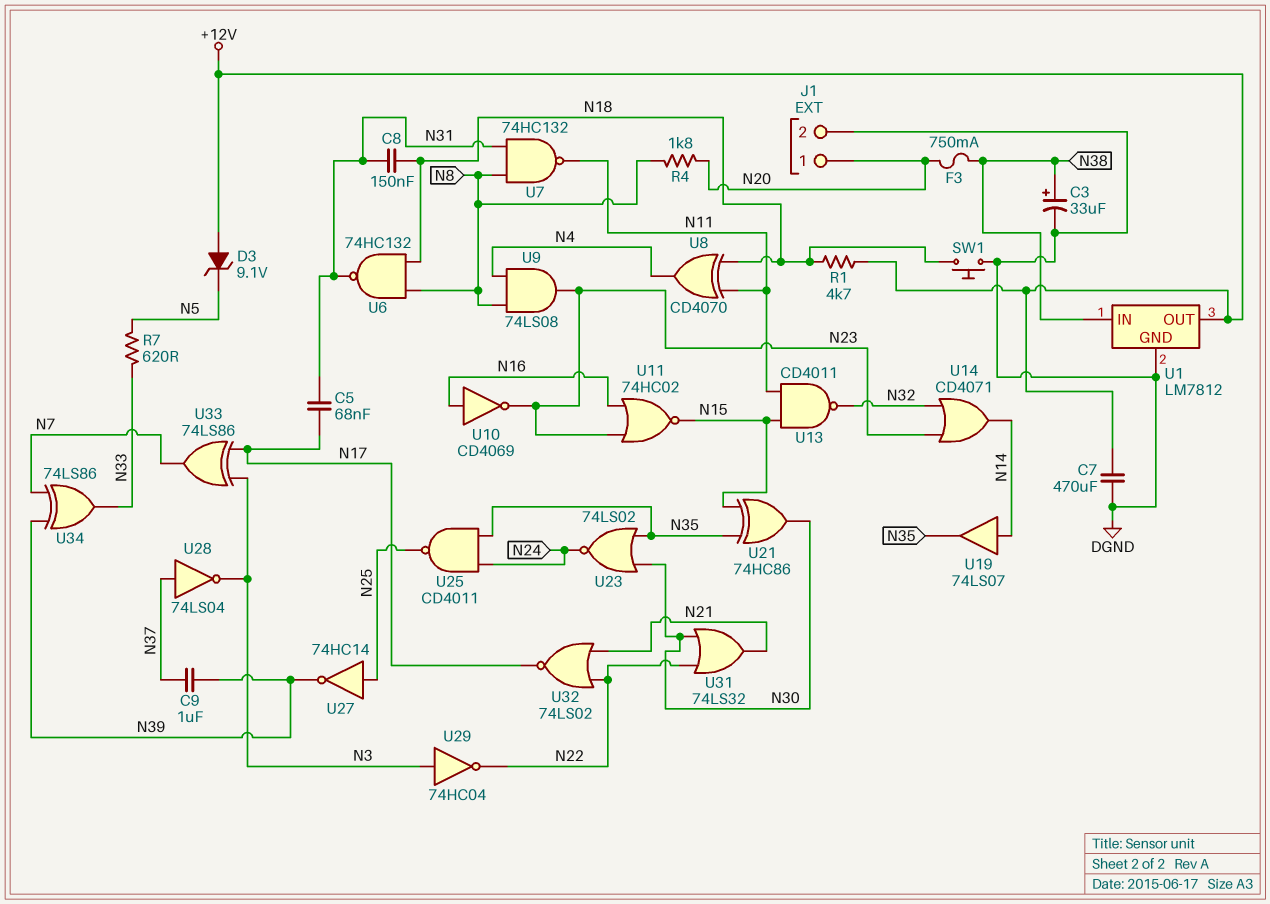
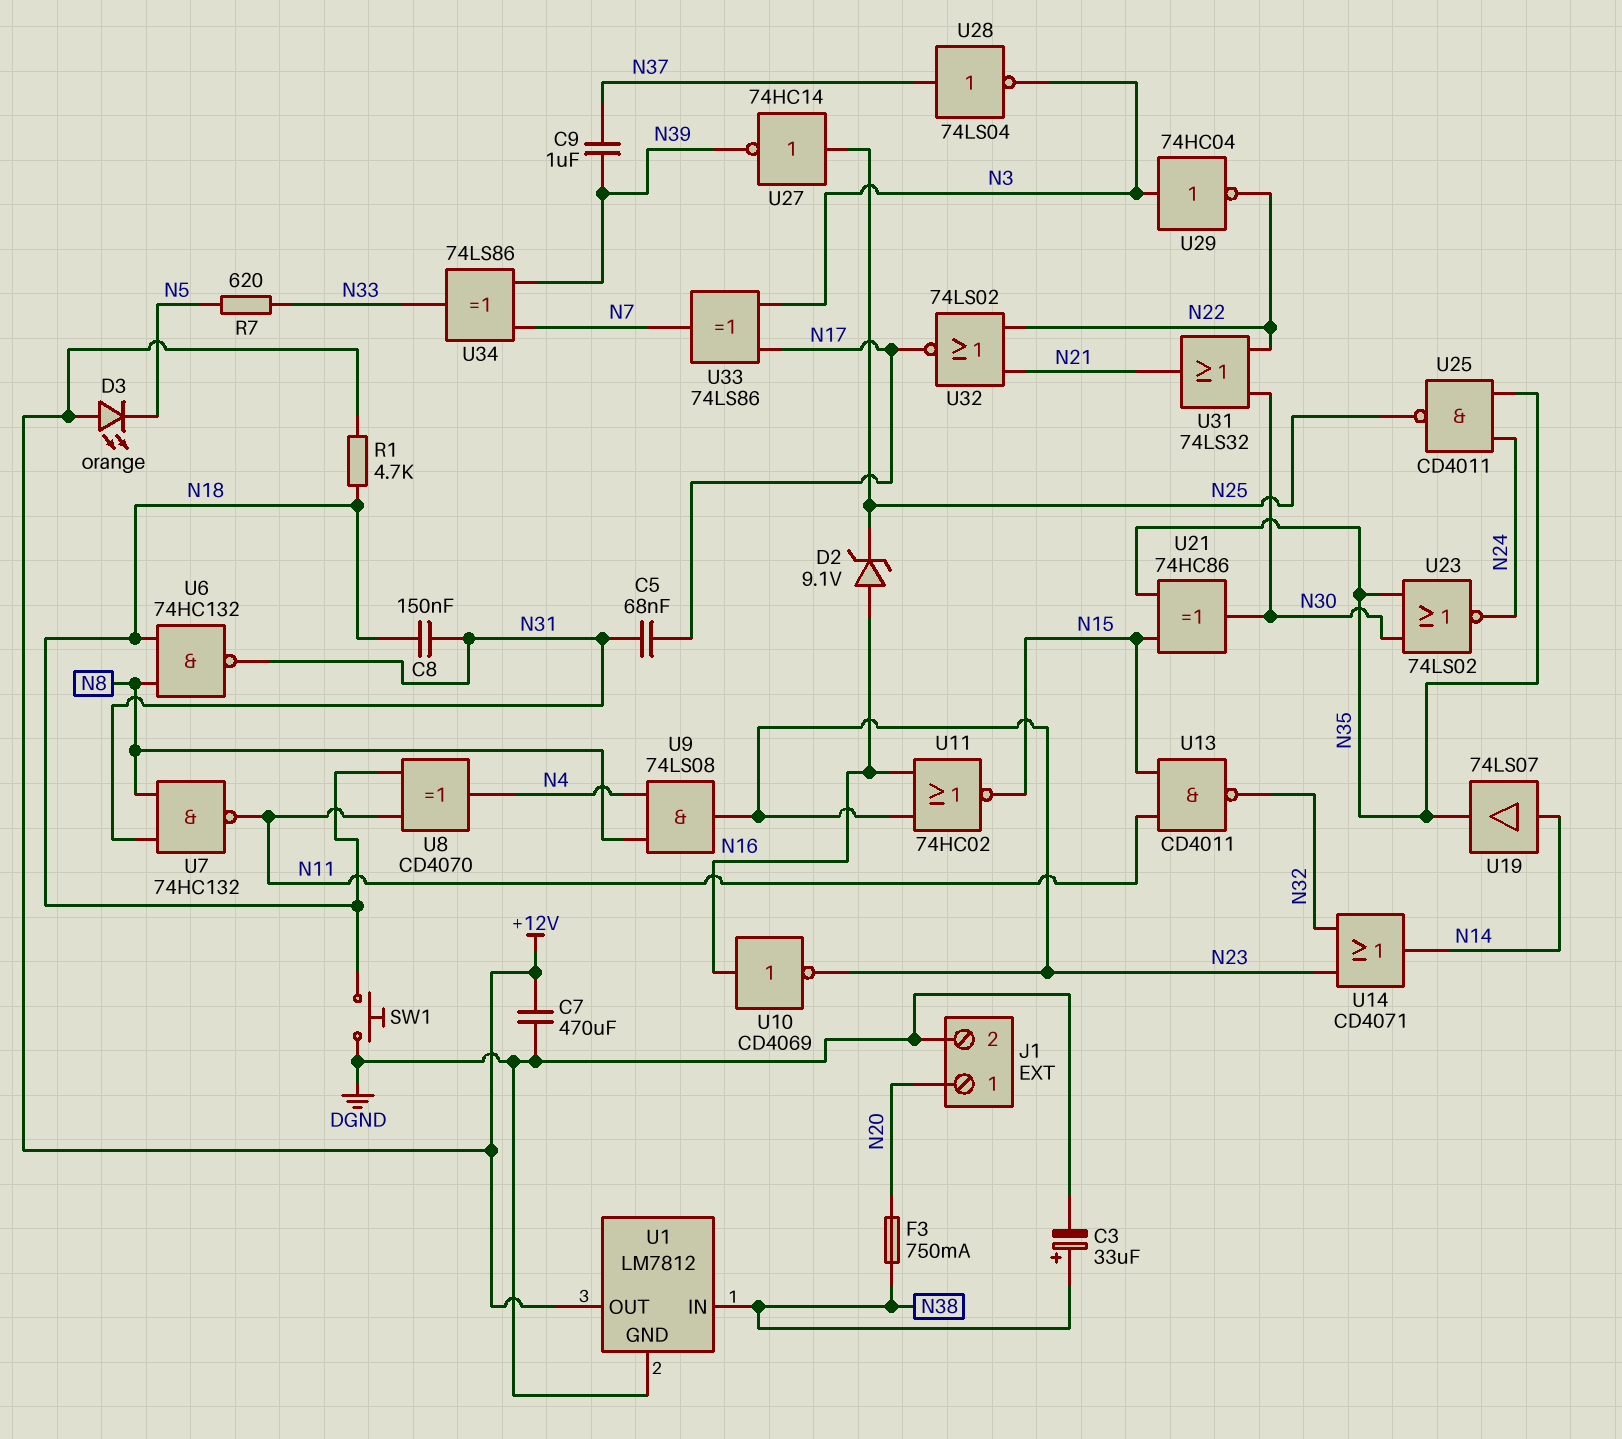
D2: none -> zener 9.1V (A N16, K N25)
D3: zener 9.1V (A +12V, K N5) -> LED orange (A +12V, K N5)
R4: 1.8k (N8, N20) -> none

